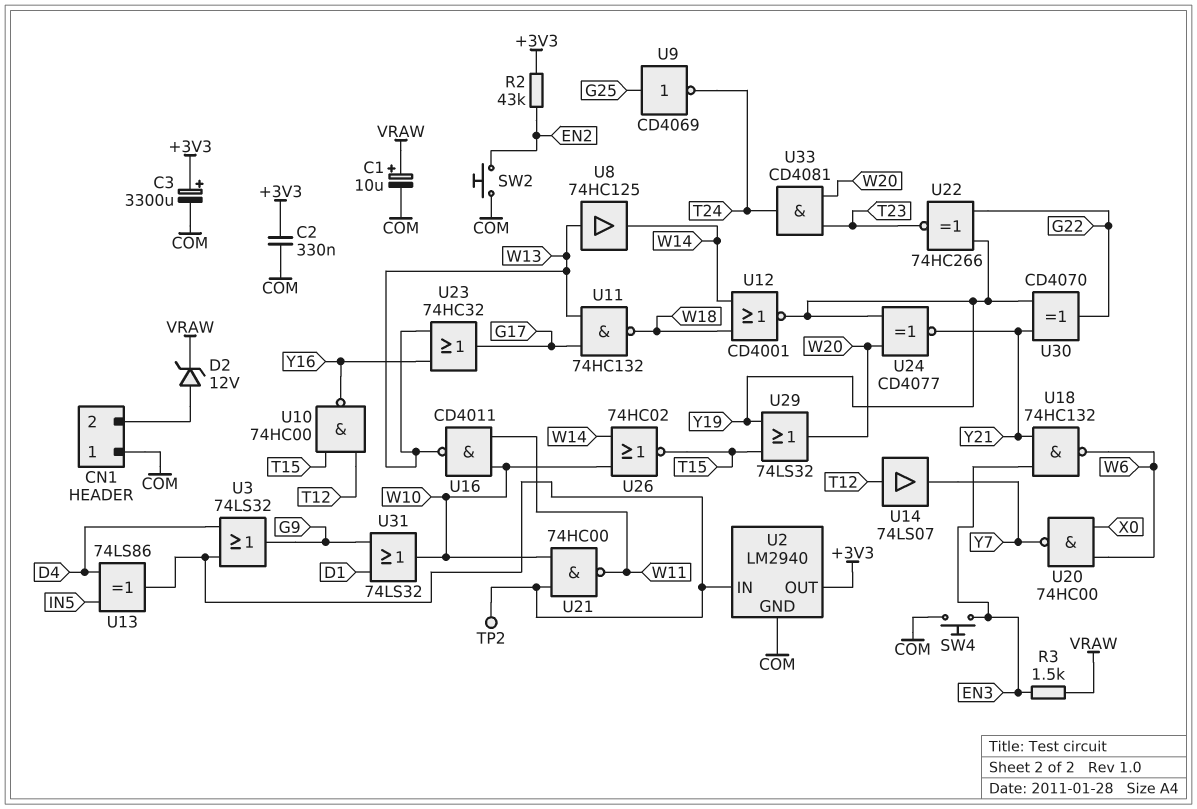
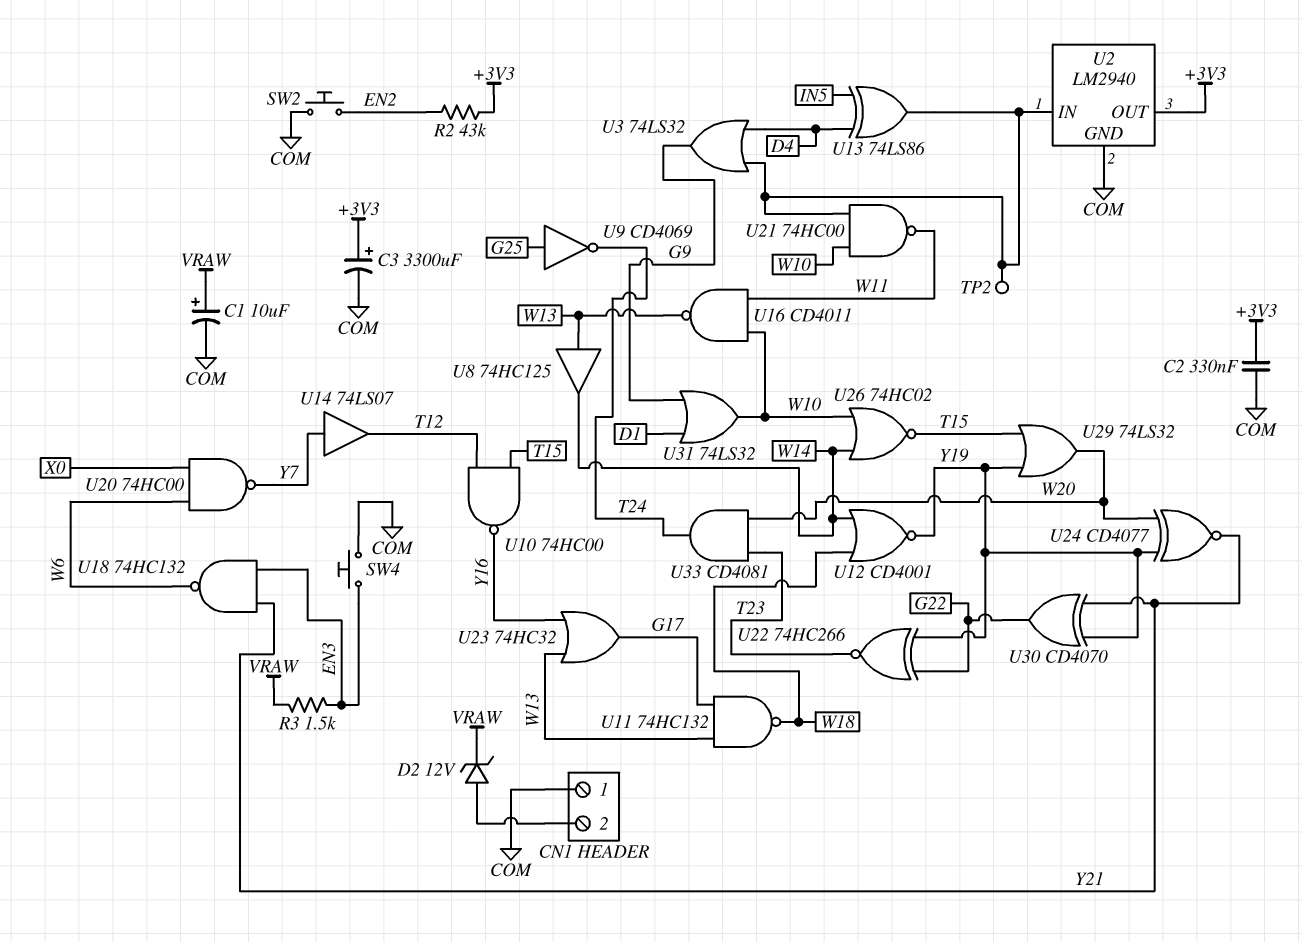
U14: buffer 74LS07 (in T12, out Y7) -> buffer 74LS07 (in Y7, out T12)

